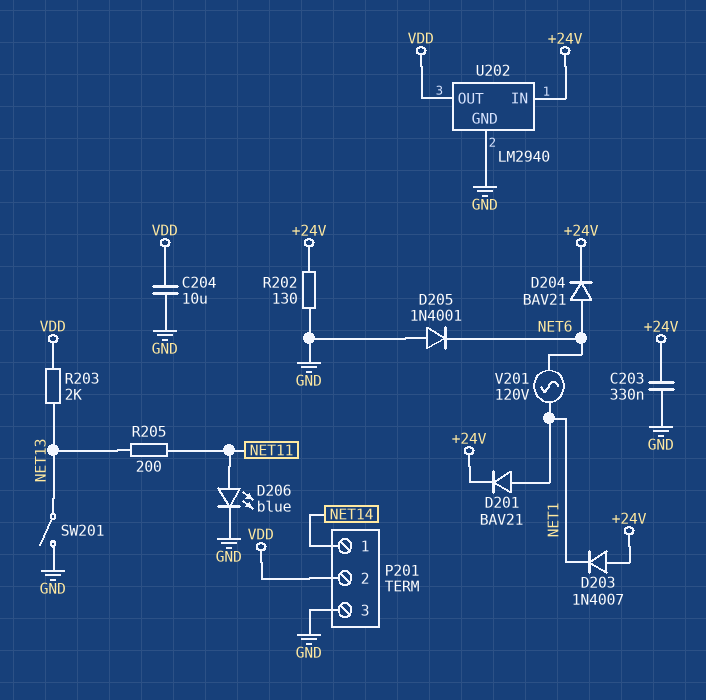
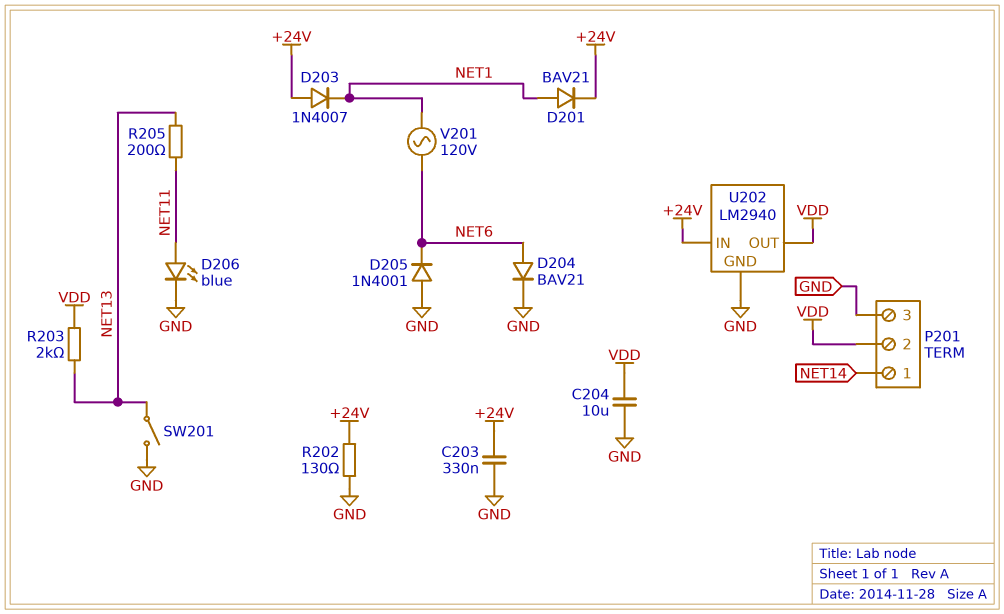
D204: diode BAV21 (A NET6, K +24V) -> diode BAV21 (A NET6, K GND)

